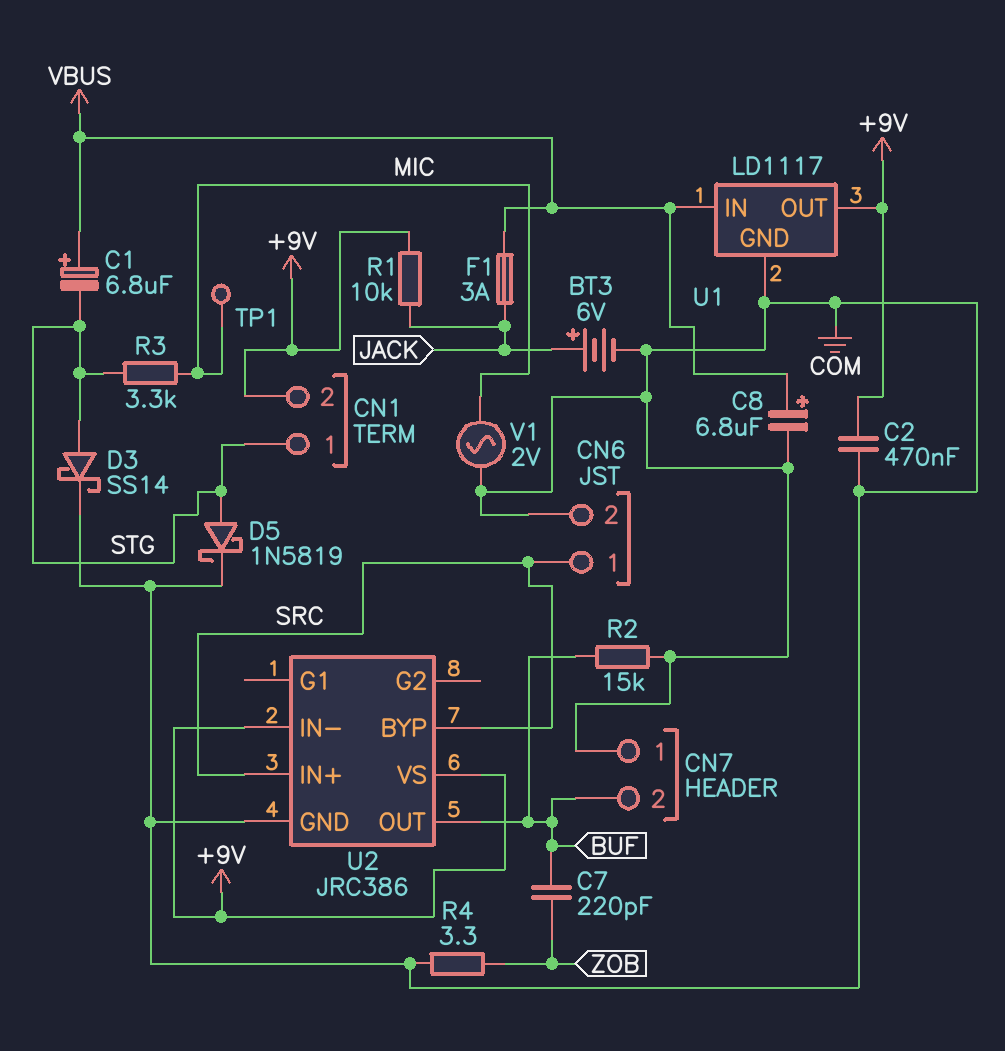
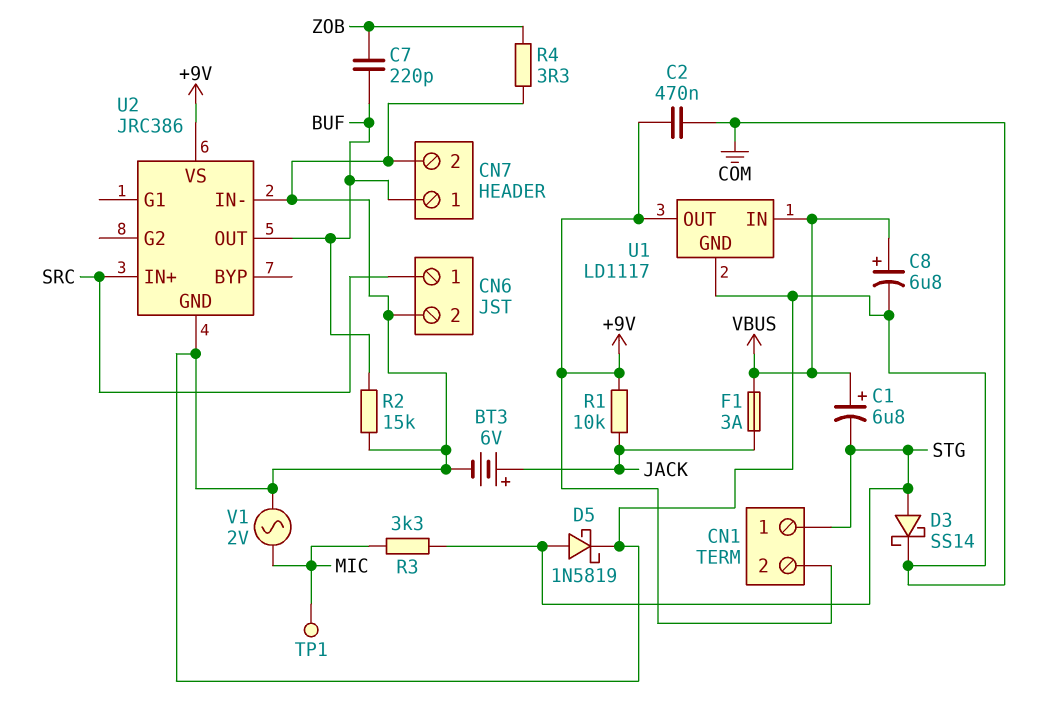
CN7 pin 1: COM -> BUF
CN7 pin 2: BUF -> COM
U2 pin BYP: SRC -> none
U2 pin IN-: +9V -> COM

